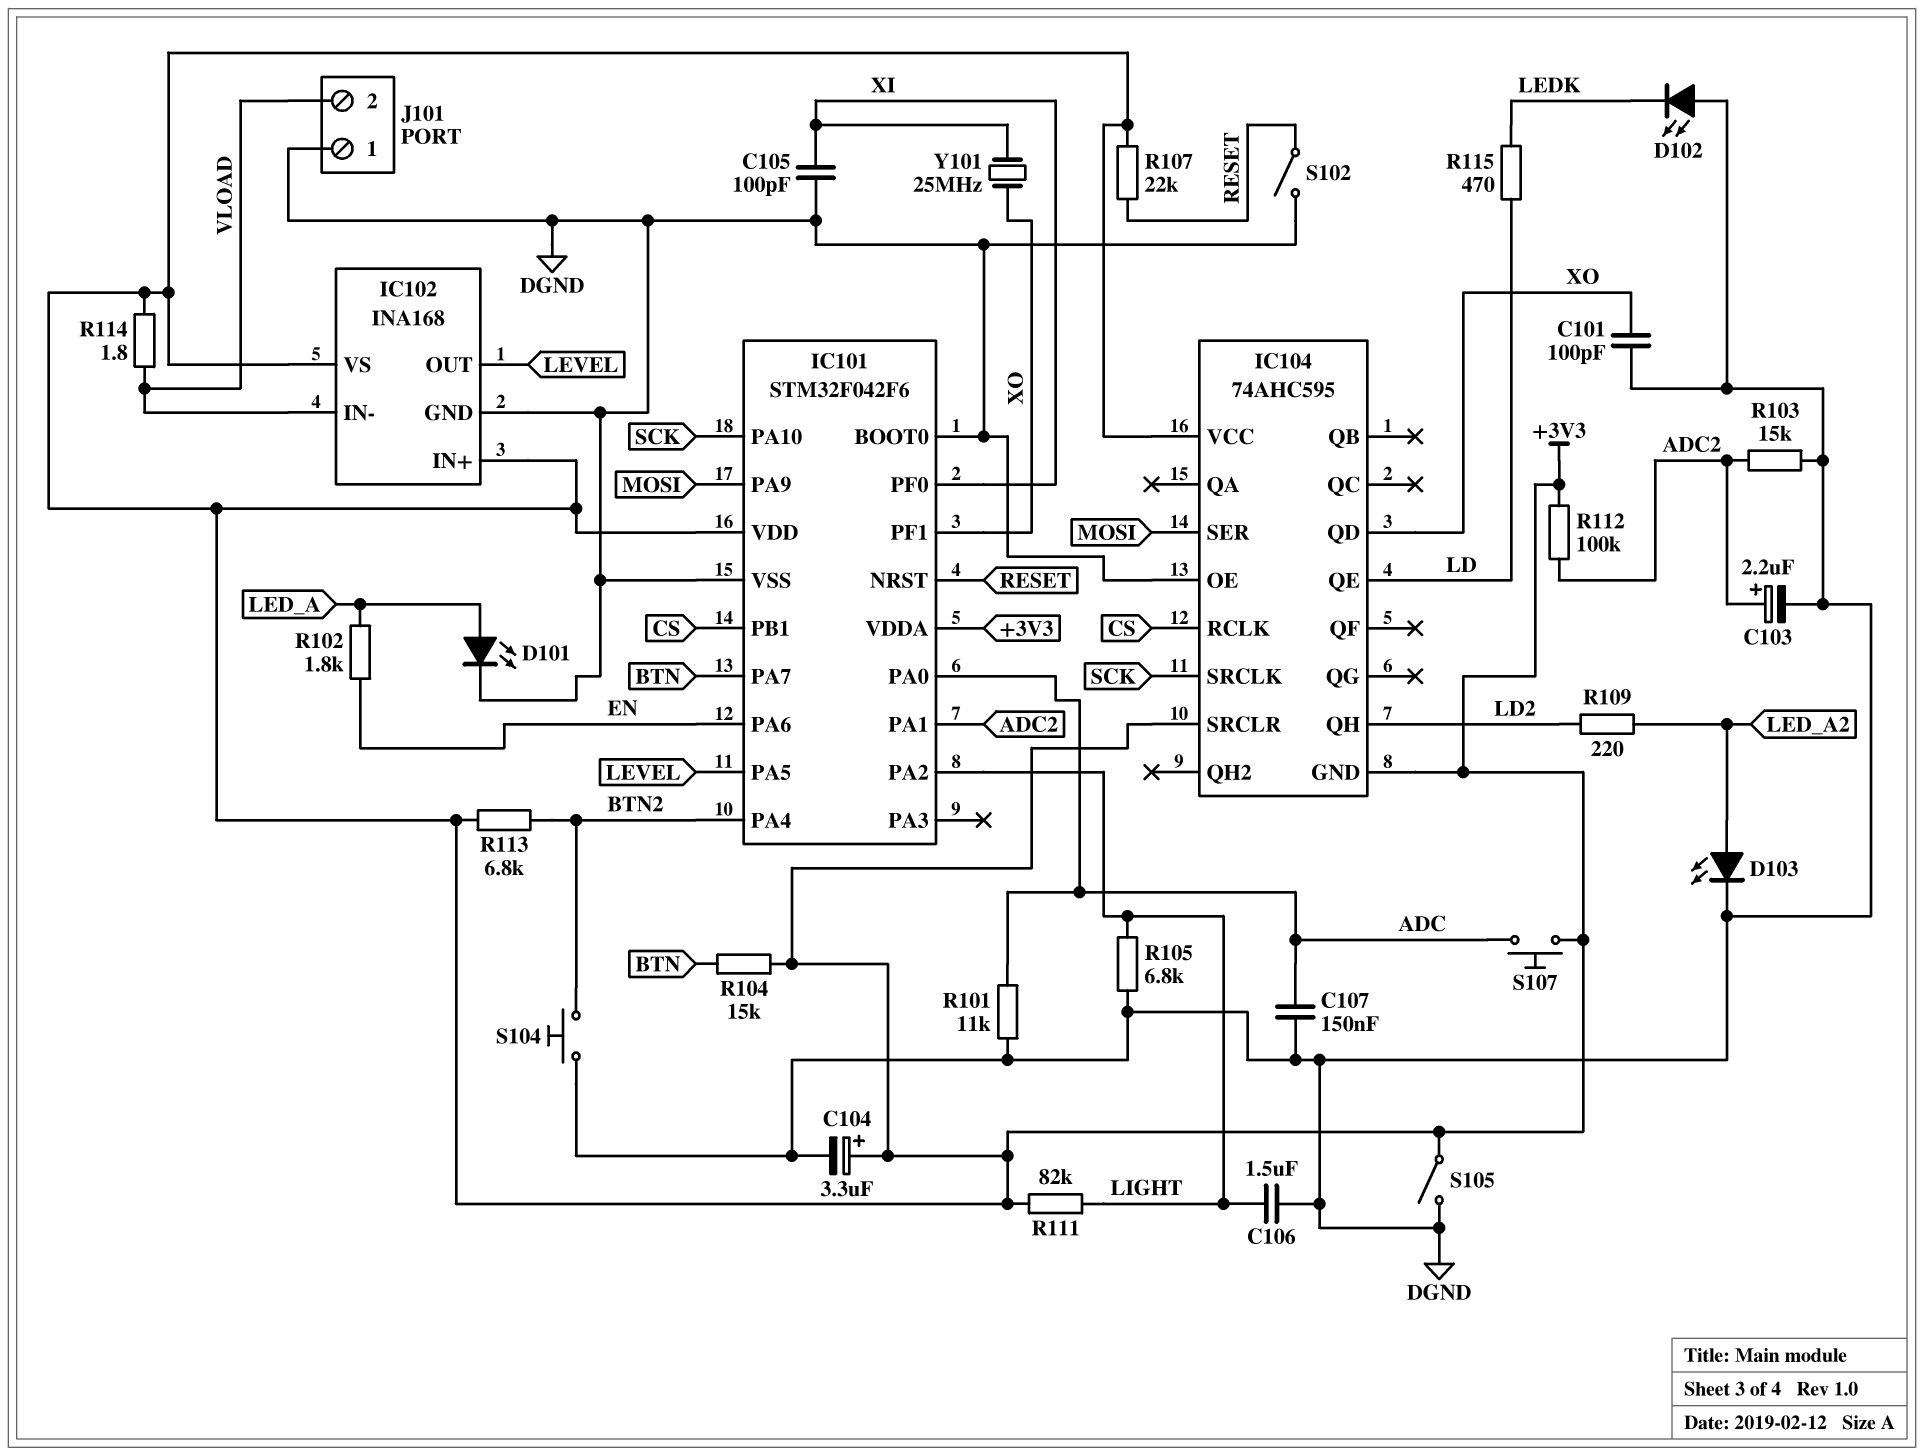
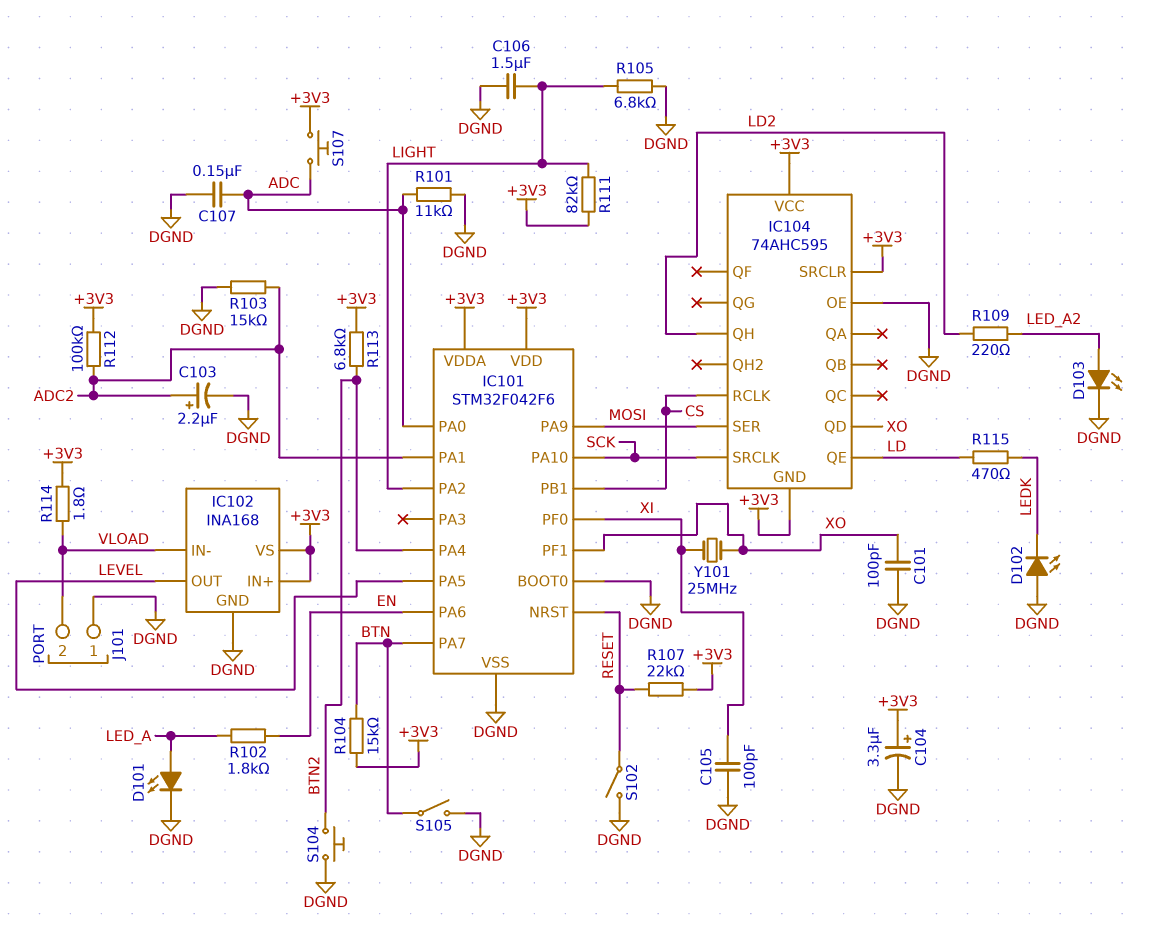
S105: switch (+3V3, DGND) -> switch (BTN, DGND)

